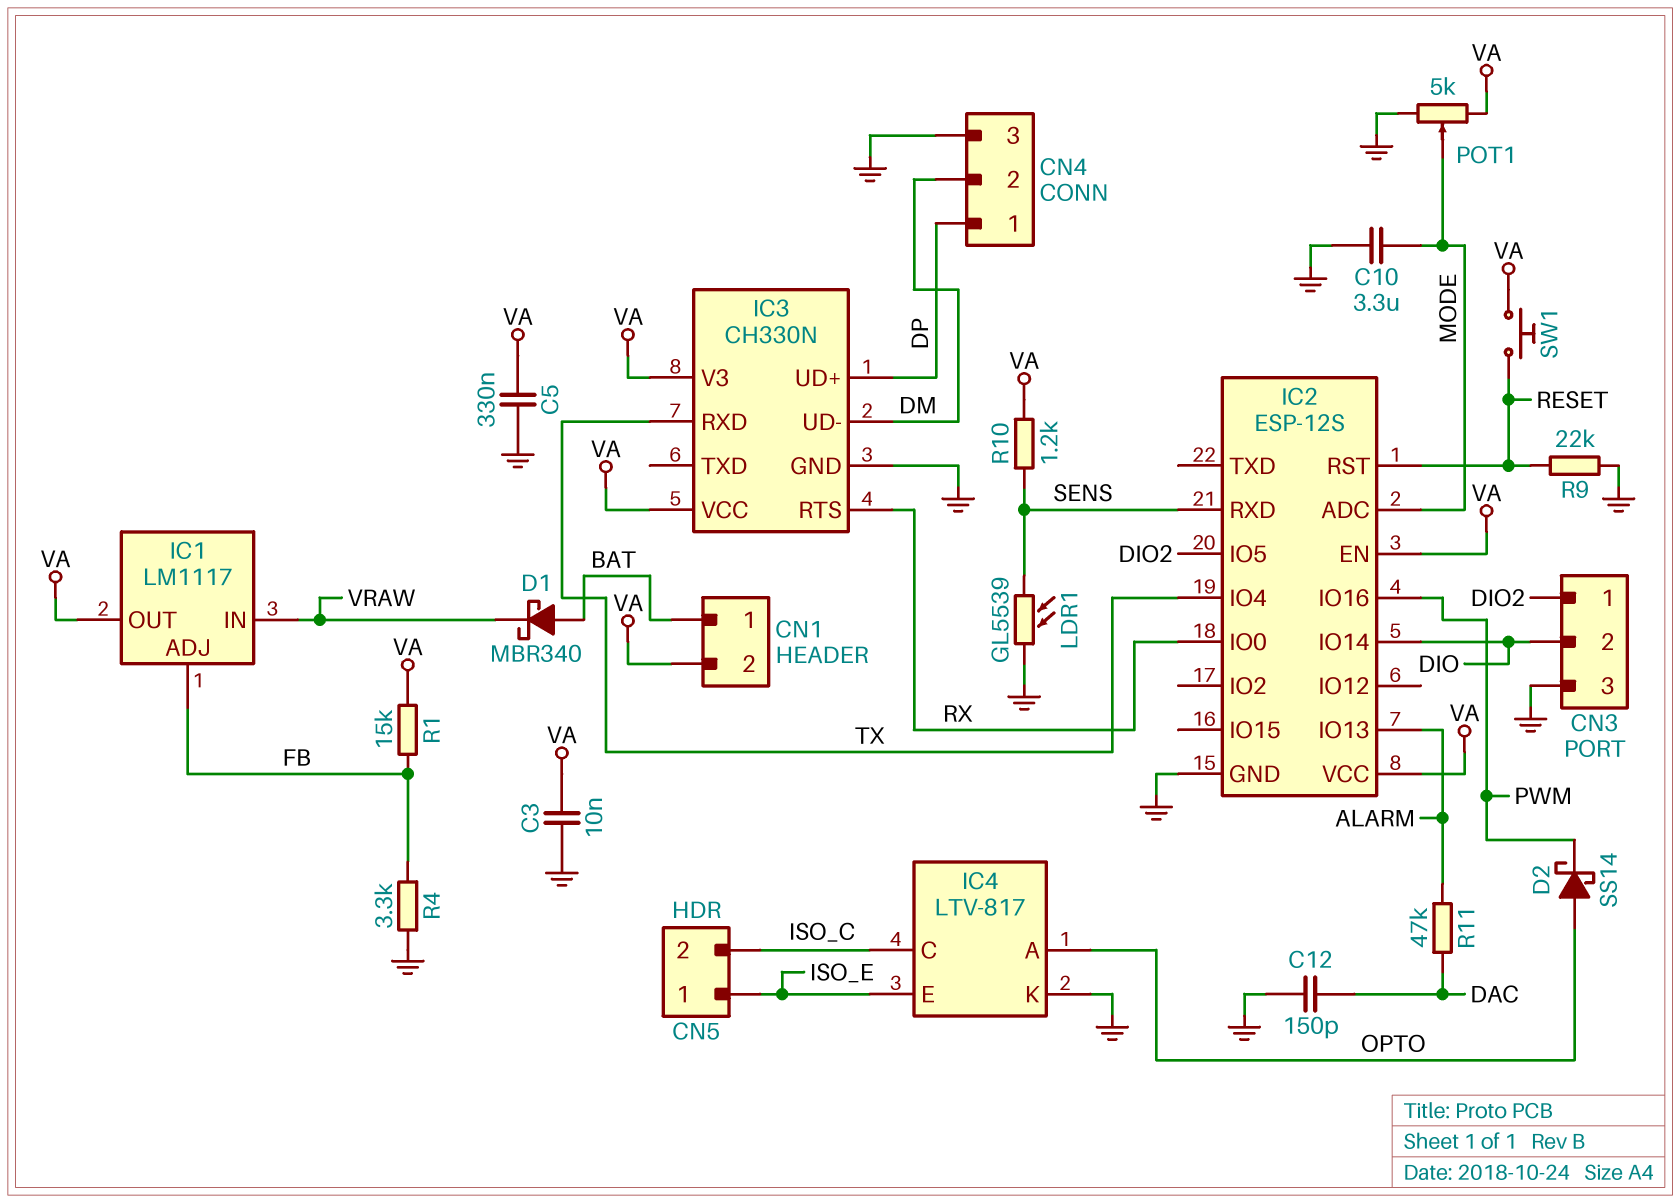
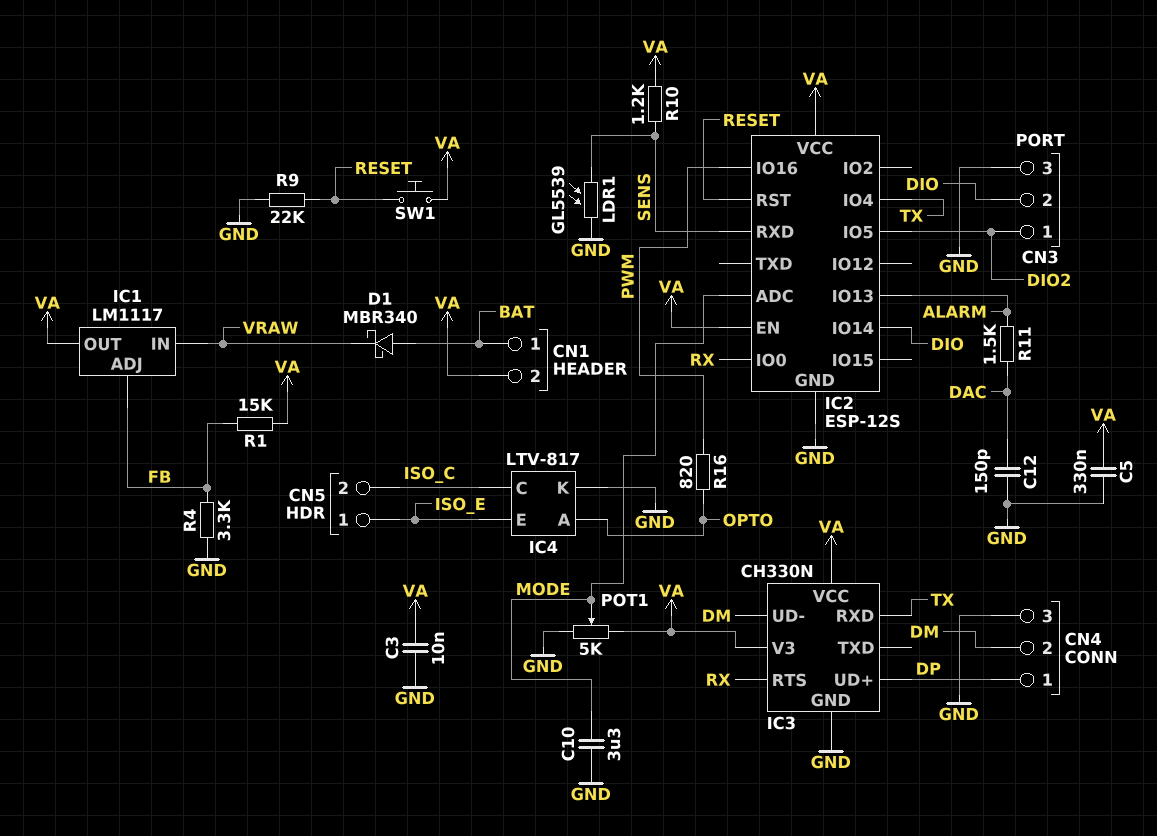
D2: schottky SS14 (A OPTO, K PWM) -> none
R11: 47k (ALARM, DAC) -> 1.5k (ALARM, DAC)
R16: none -> 820 (OPTO, PWM)

